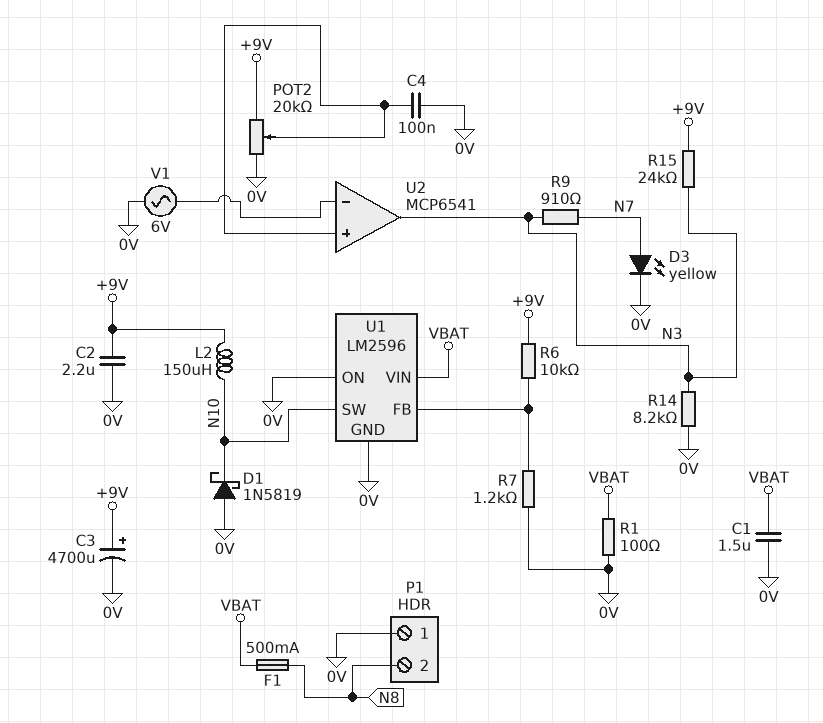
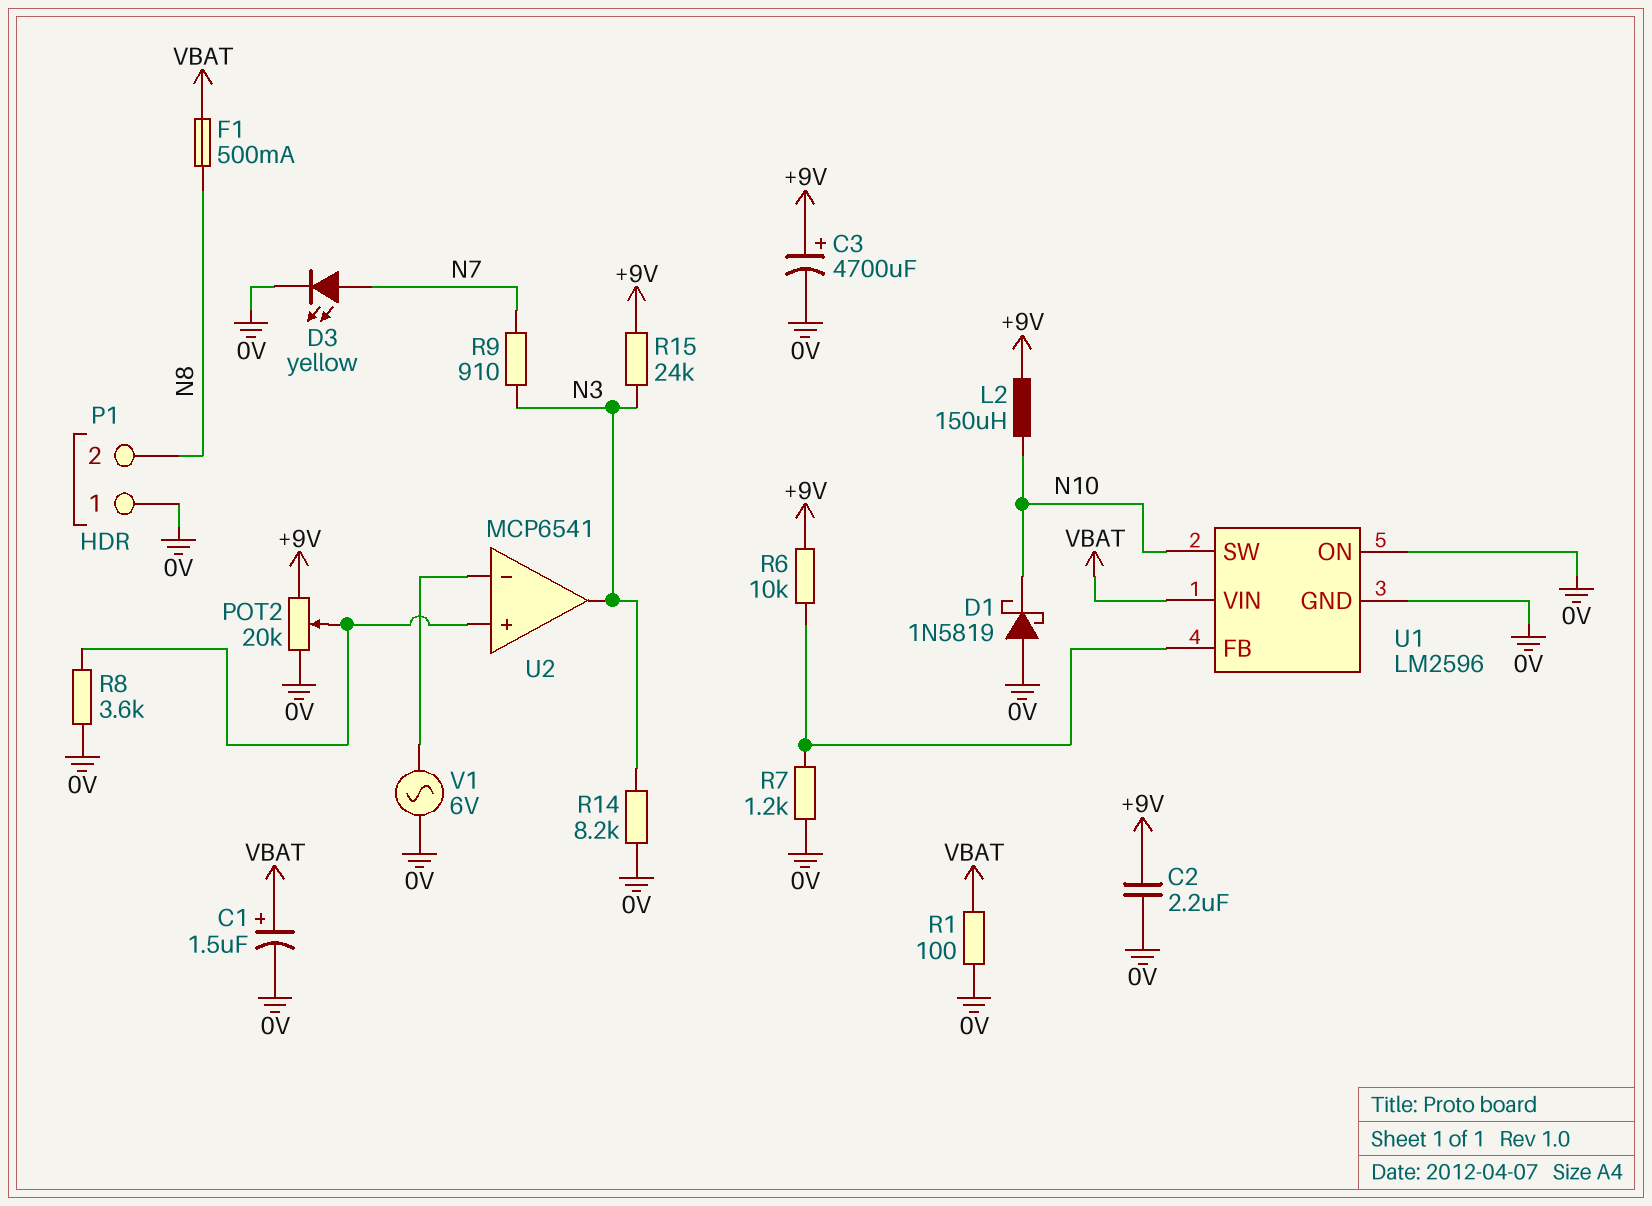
C1: 1.5uF (0V, VBAT) -> 1.5uF (plus VBAT, minus 0V)
C4: 100nF (0V, U2/in+) -> none
R8: none -> 3.6k (0V, U2/in+)

